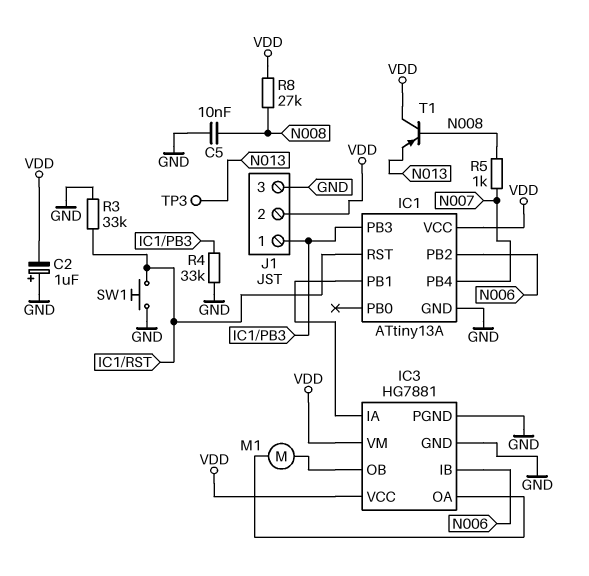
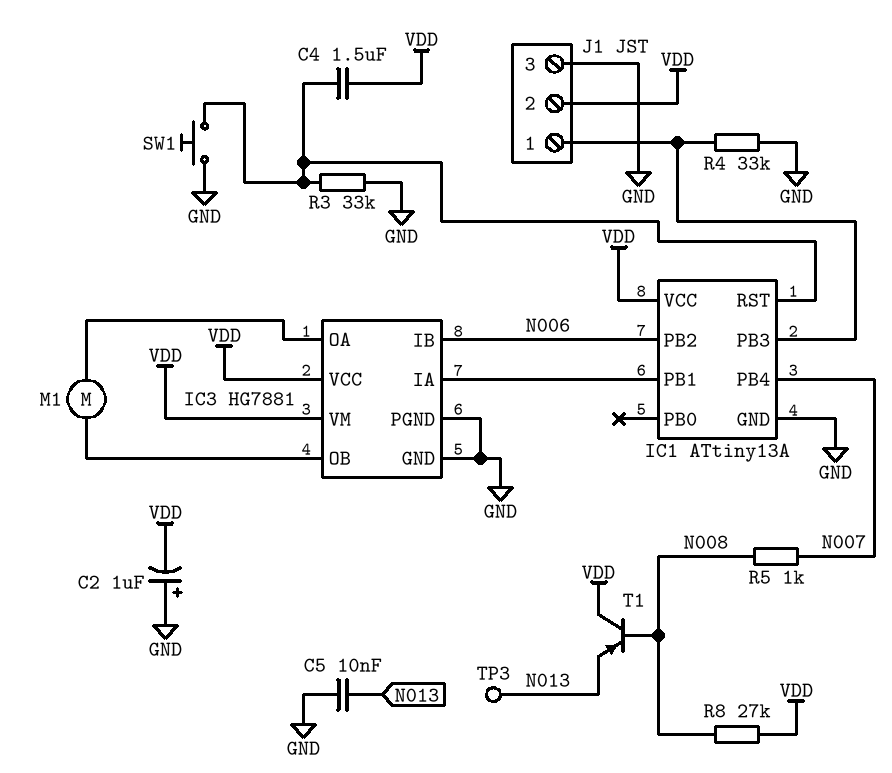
C4: none -> 1.5uF (IC1/RST, VDD)
C5: 10nF (GND, N008) -> 10nF (GND, N013)

